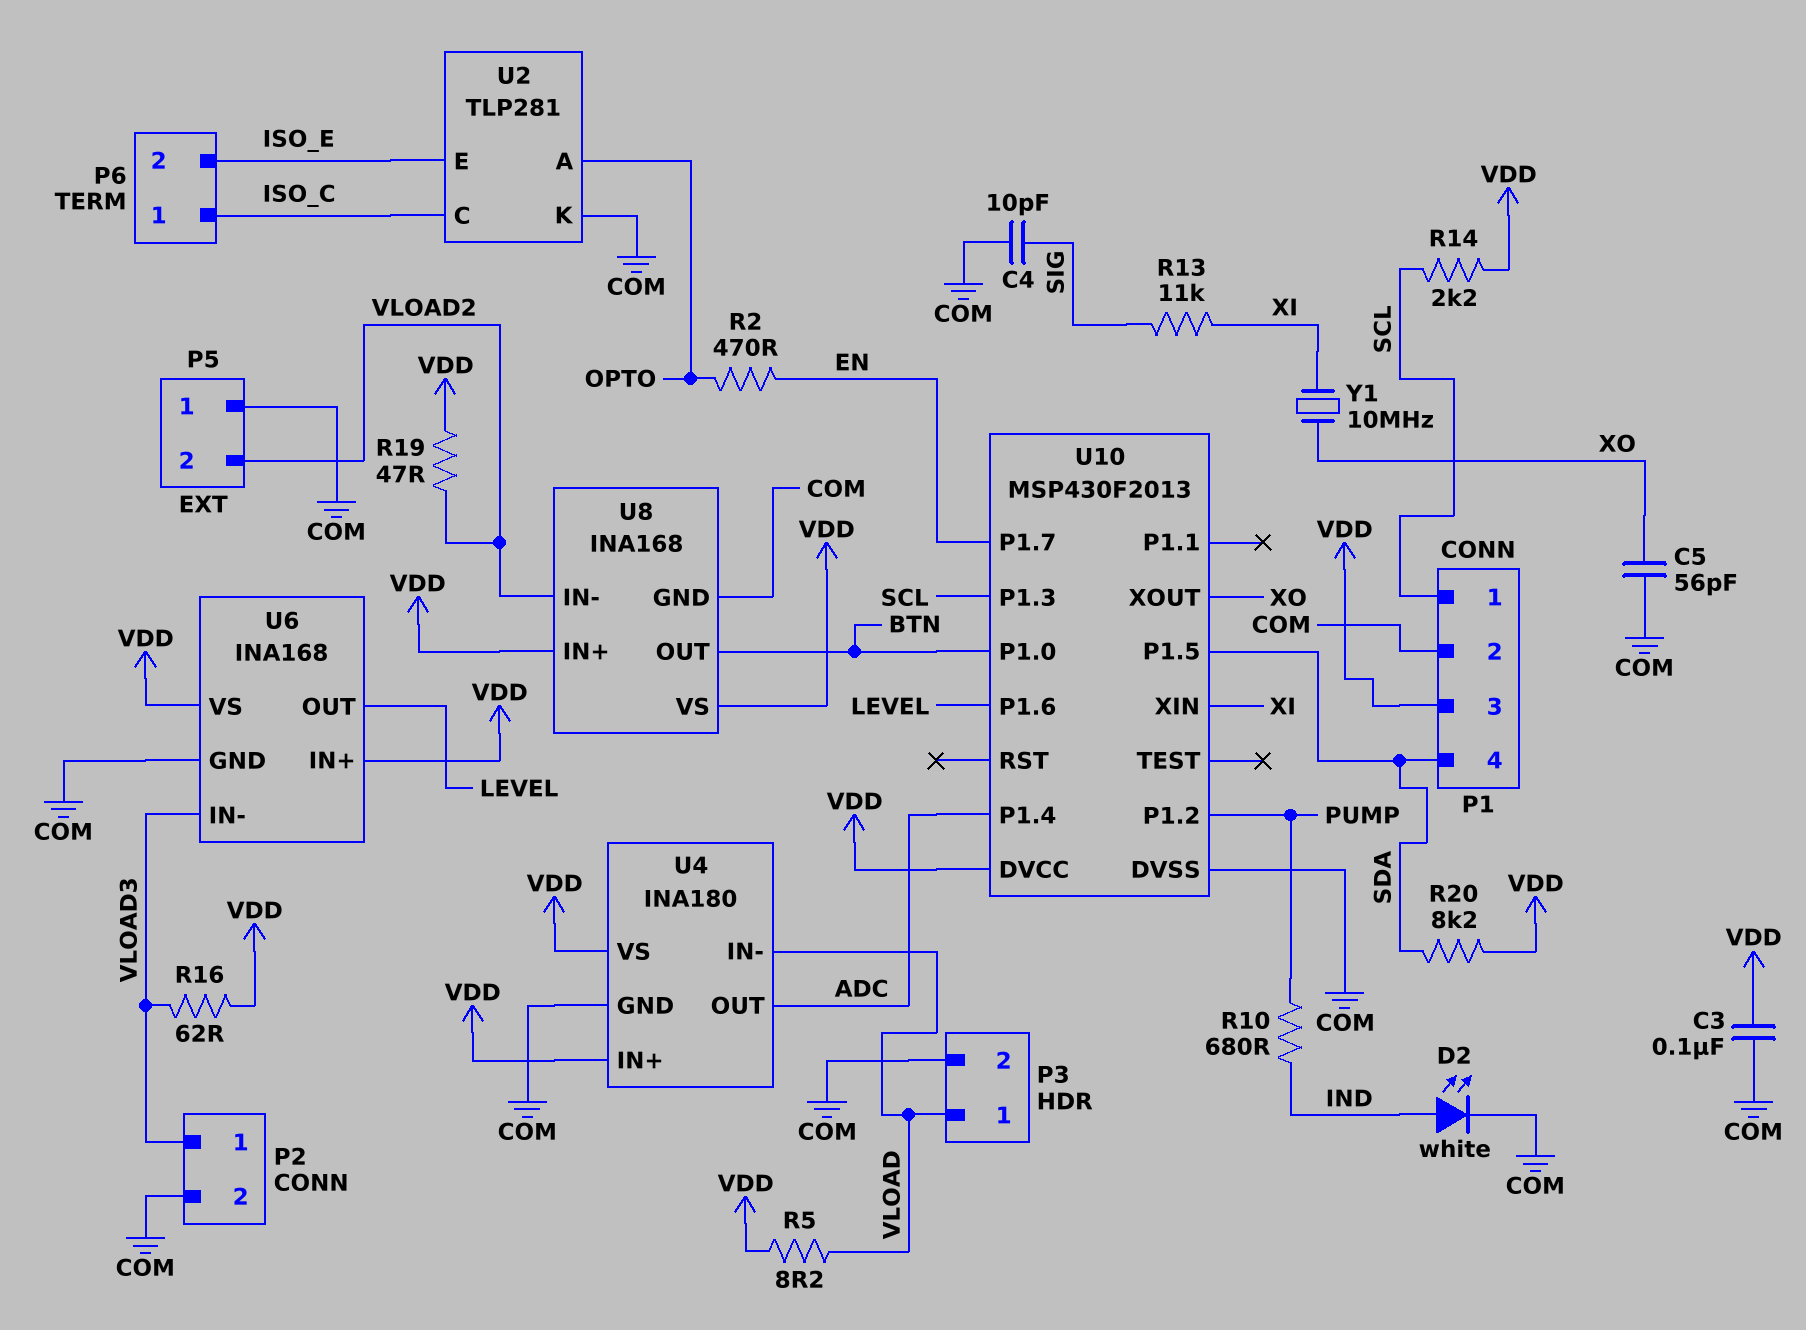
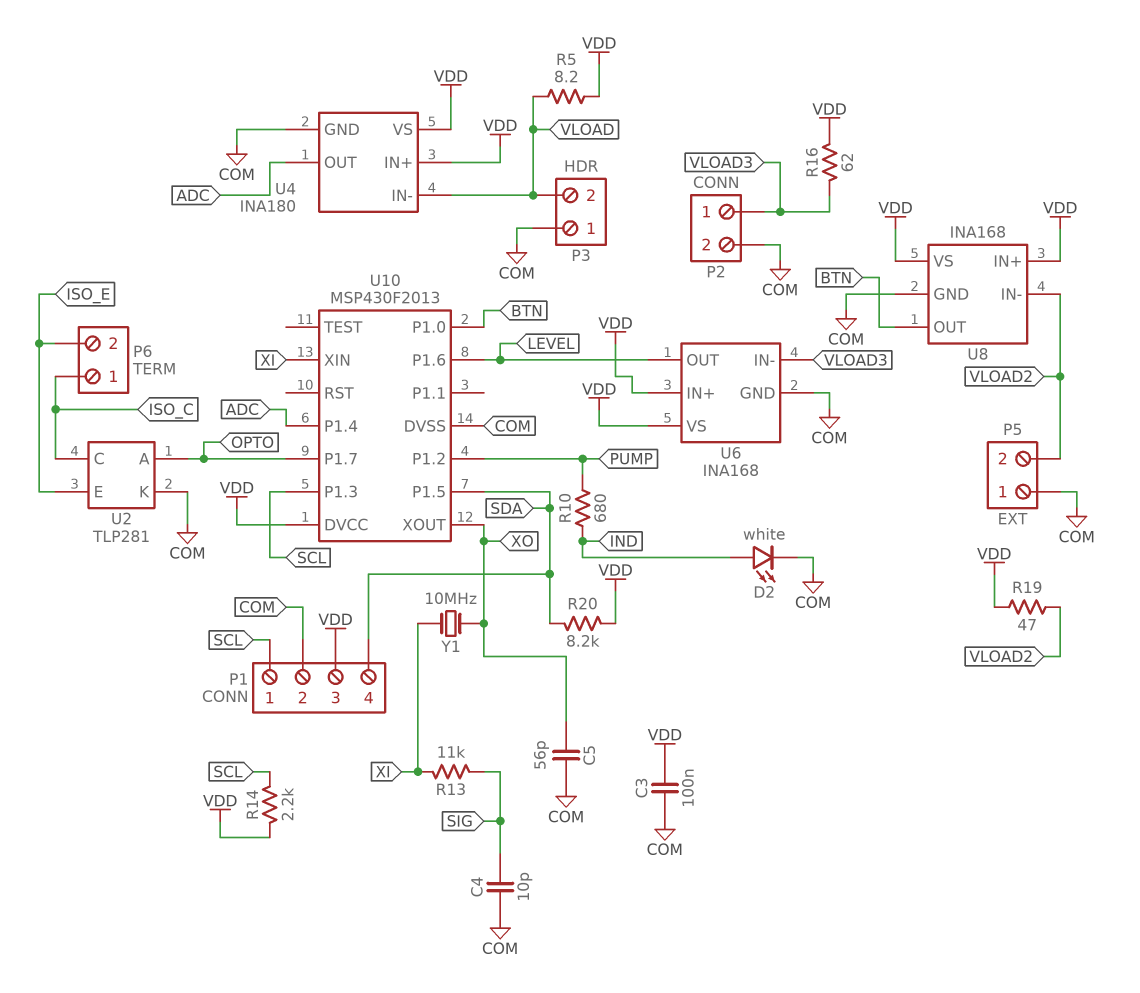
P3 pin 1: VLOAD -> COM
P3 pin 2: COM -> VLOAD
R2: 470 (EN, OPTO) -> none
U10 pin P1.7: EN -> OPTO

